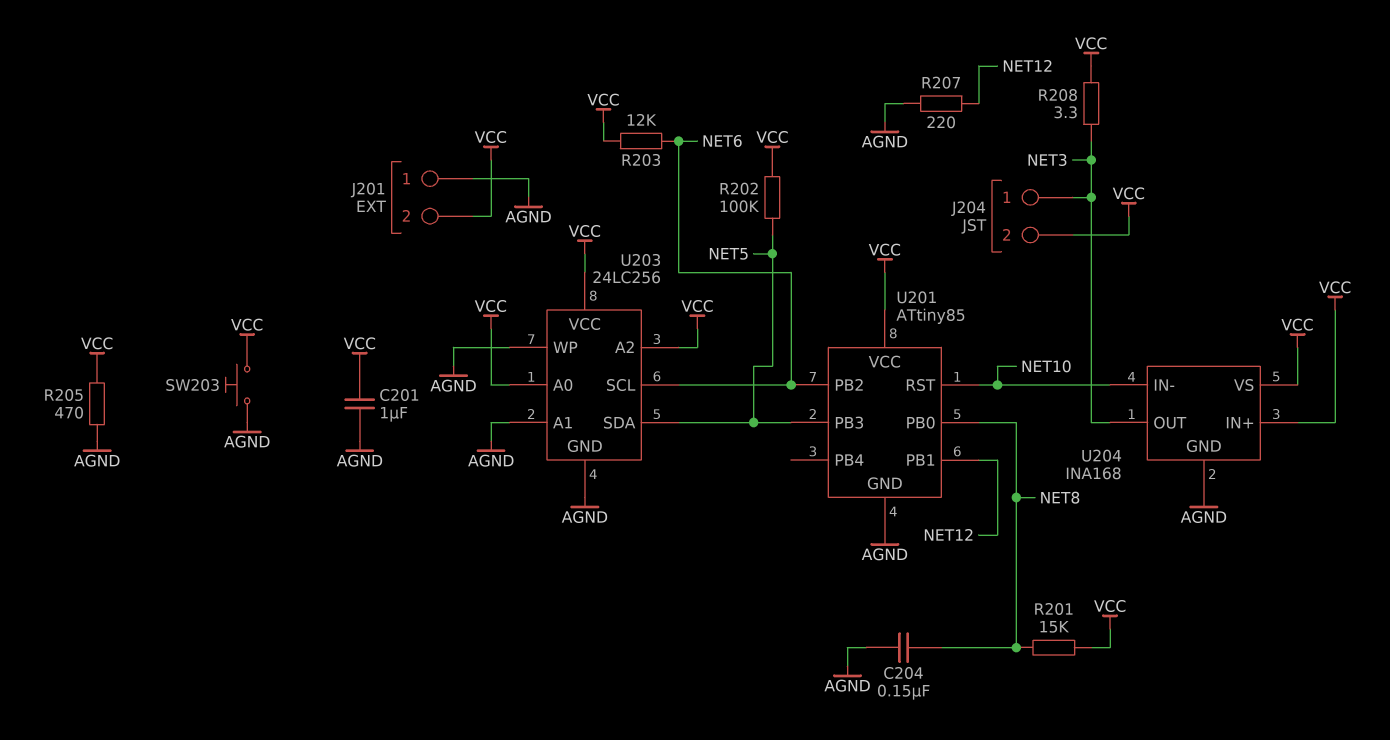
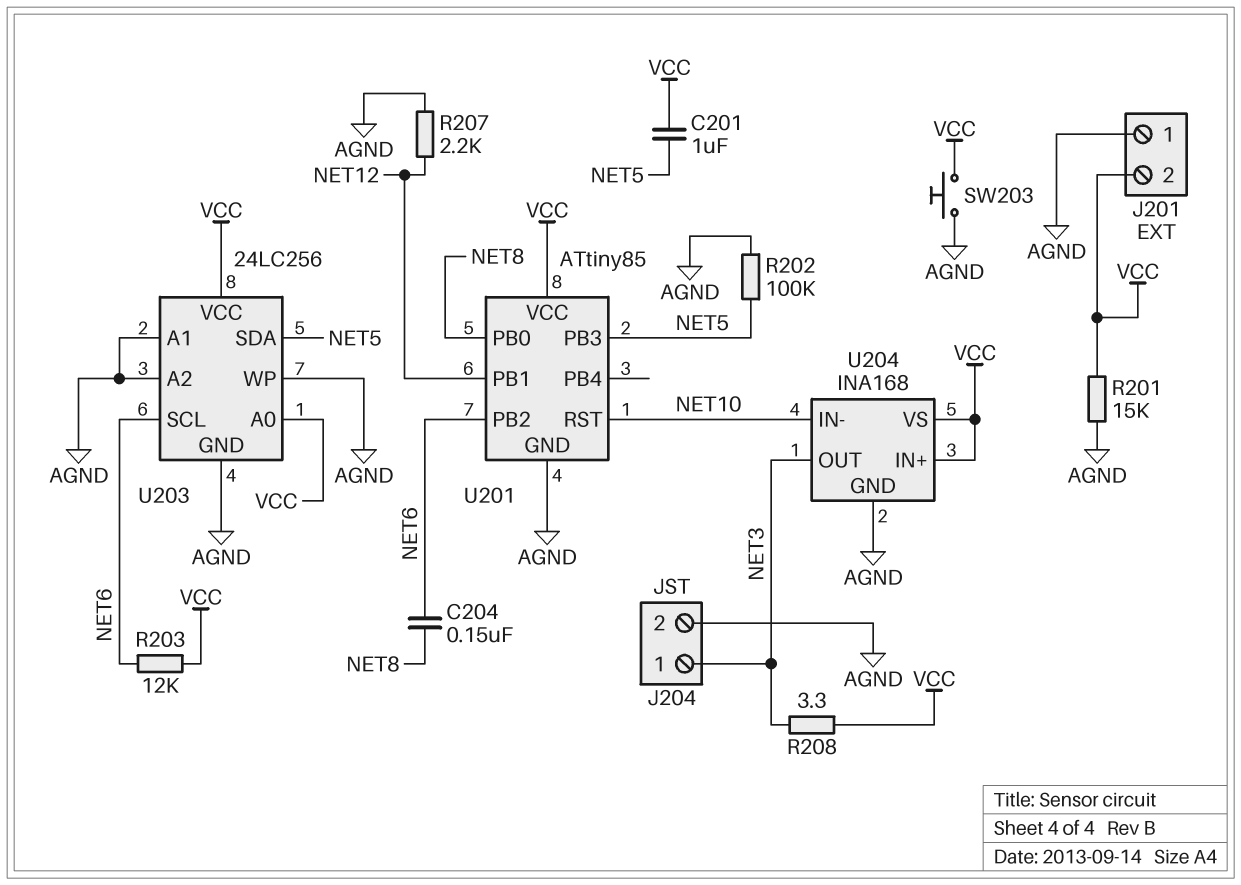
C201: 1uF (AGND, VCC) -> 1uF (NET5, VCC)
C204: 150nF (AGND, NET8) -> 150nF (NET6, NET8)
J204 pin 2: VCC -> AGND
R201: 15k (NET8, VCC) -> 15k (AGND, VCC)
R202: 100k (NET5, VCC) -> 100k (AGND, NET5)
R205: 470 (AGND, VCC) -> none
R207: 220 (AGND, NET12) -> 2.2k (AGND, NET12)
U203 pin A2: VCC -> AGND

